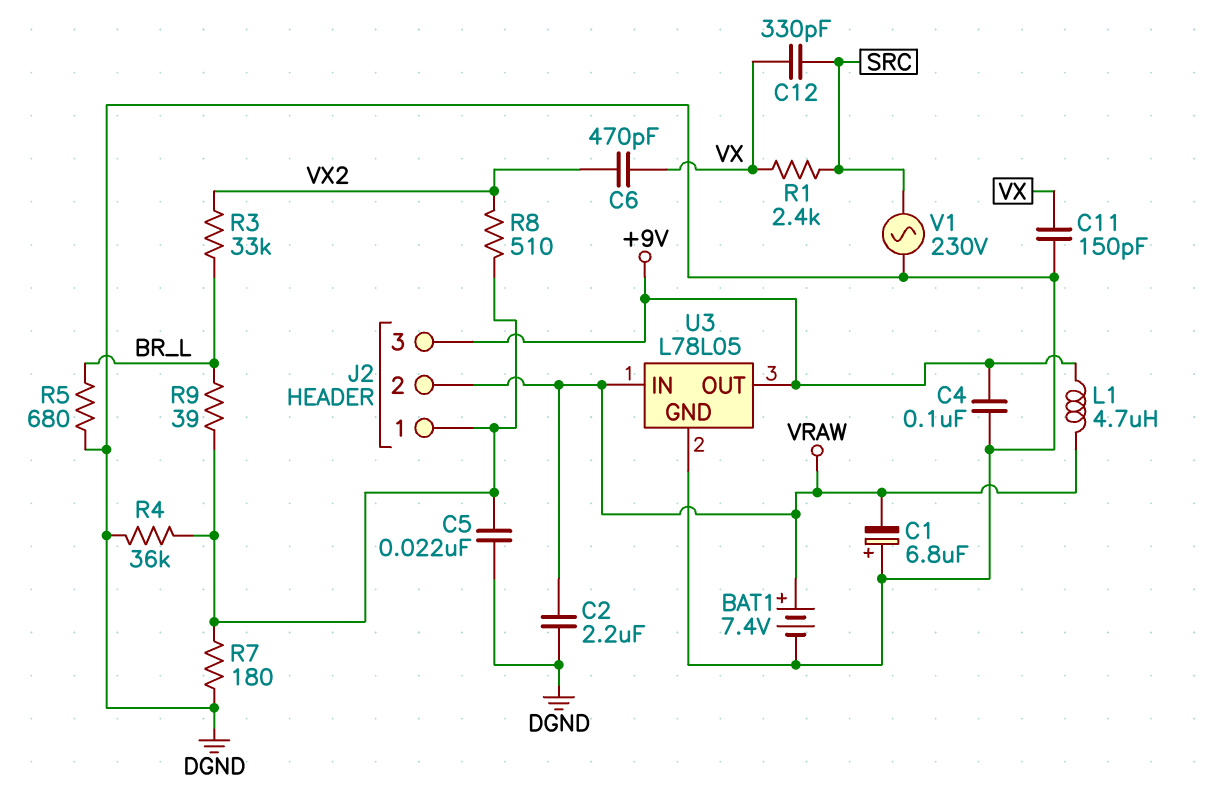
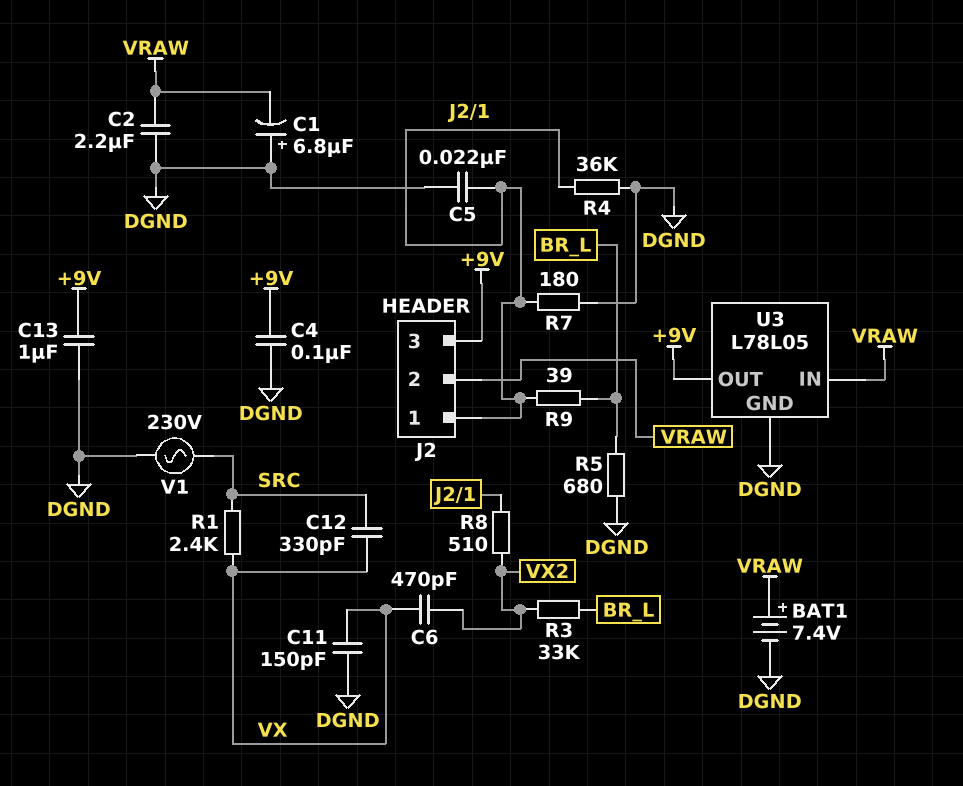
C13: none -> 1uF (+9V, DGND)
L1: 4.7uH (+9V, VRAW) -> none

